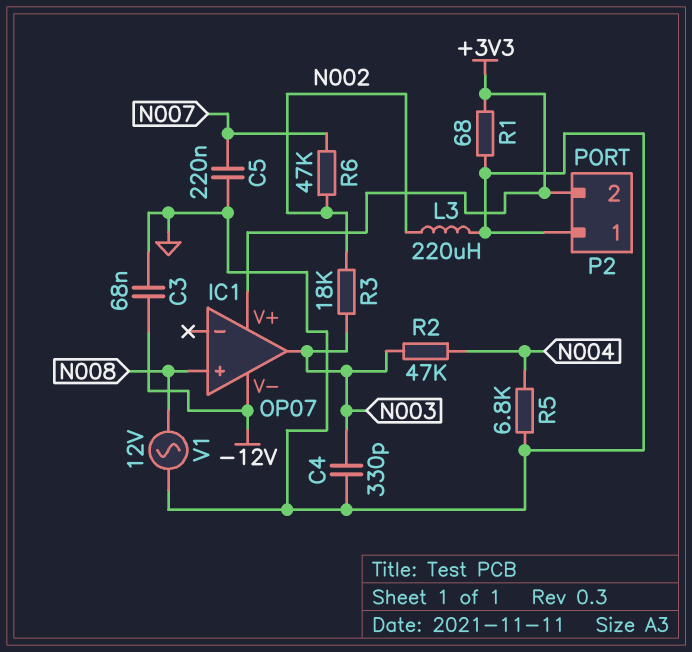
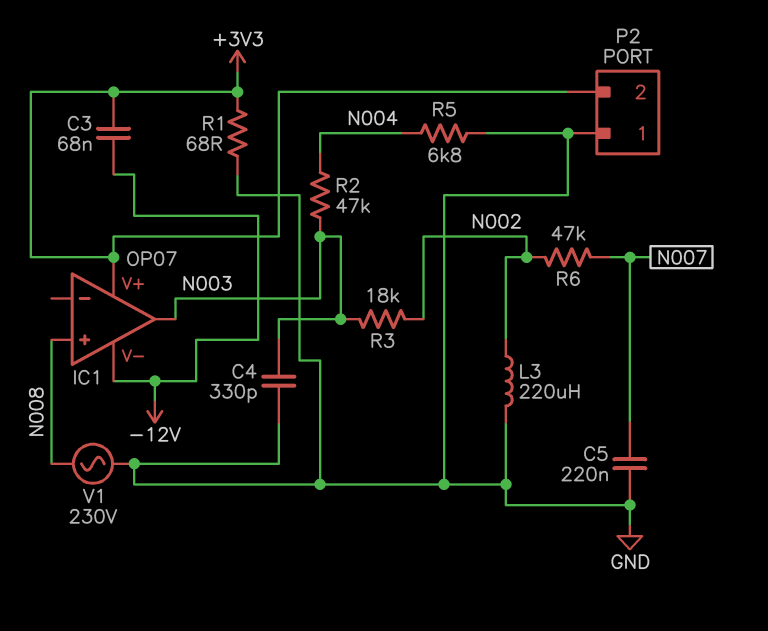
C3: 68nF (-12V, GND) -> 68nF (+3V3, -12V)
V1: AC 12V (GND, N008) -> AC 230V (GND, N008)

